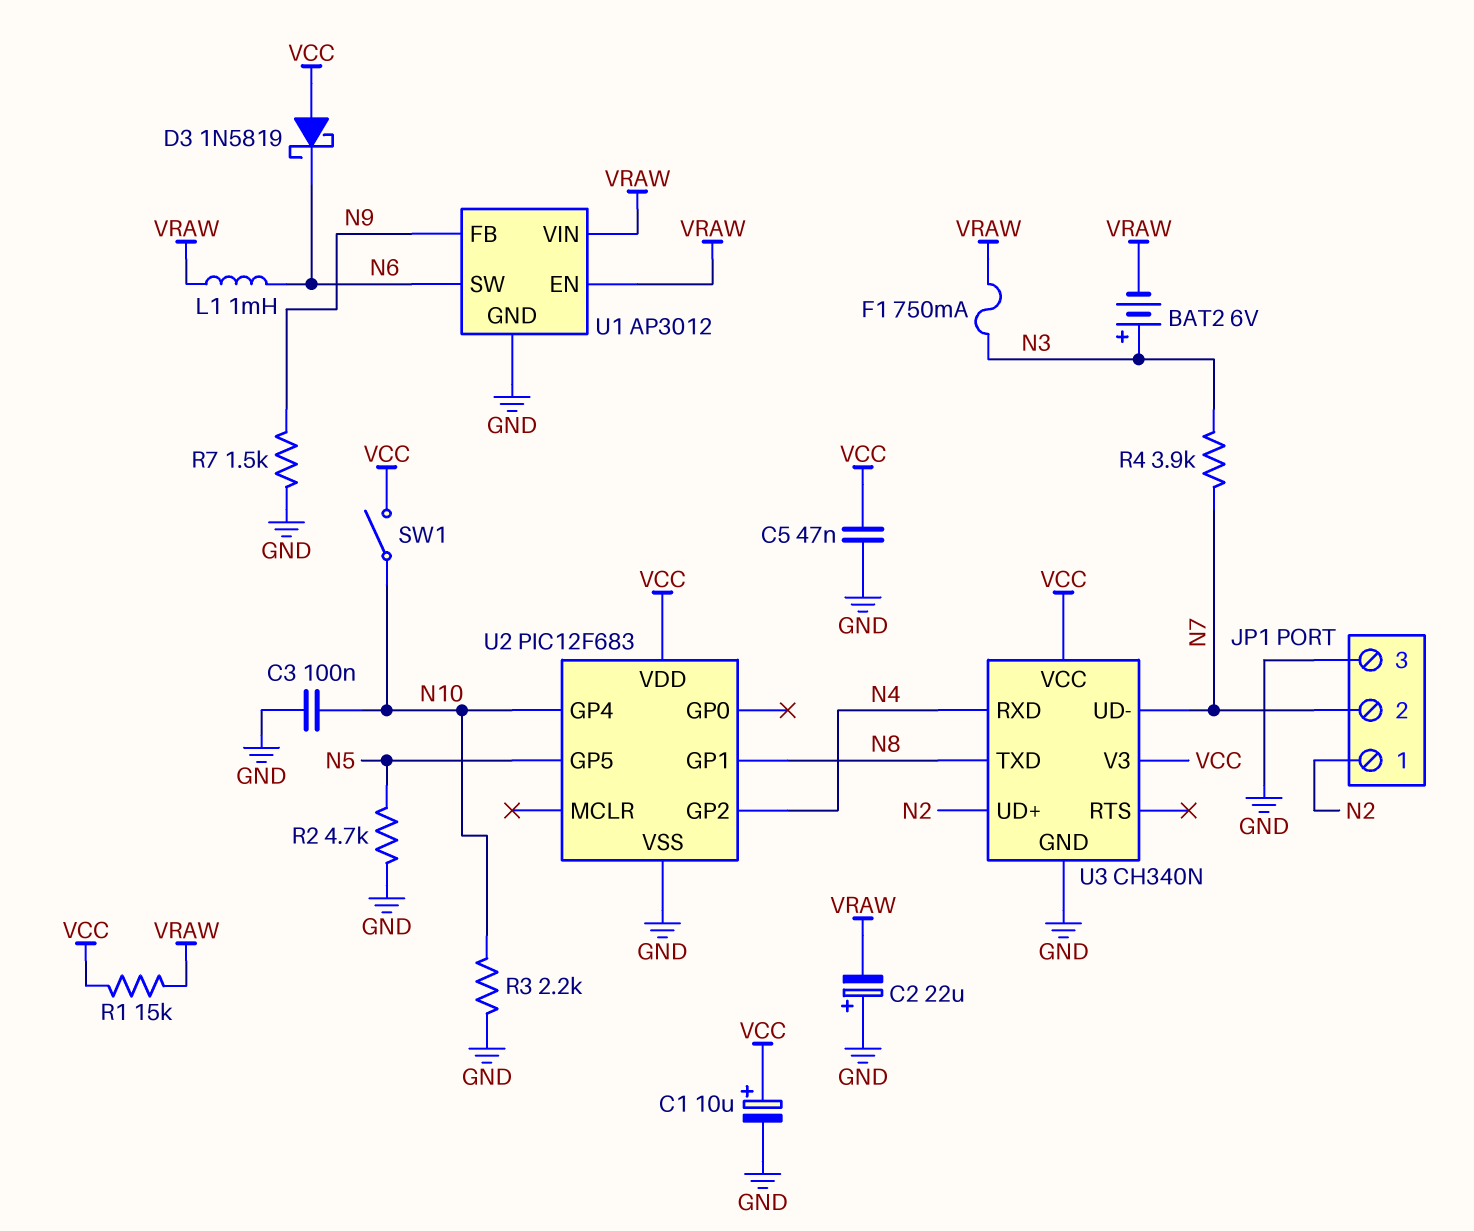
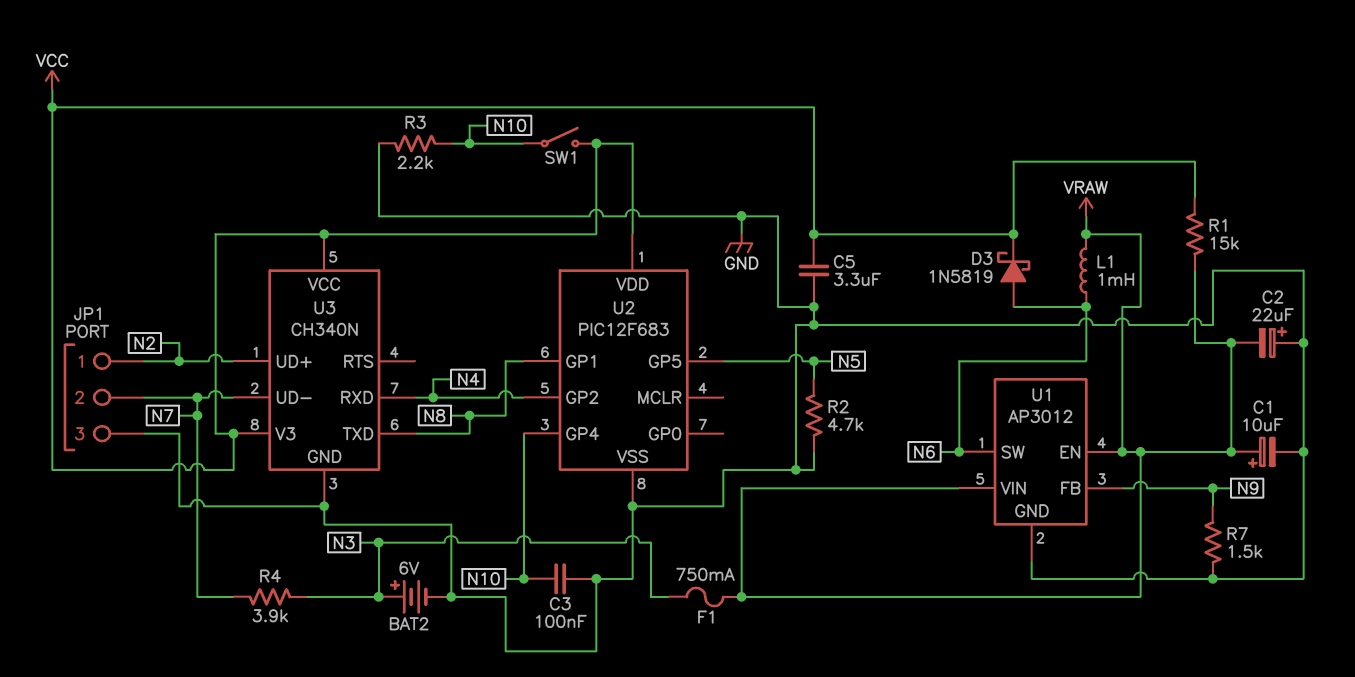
BAT2: 6V (plus N3, minus VRAW) -> 6V (plus N3, minus GND)
C1: 10uF (plus VCC, minus GND) -> 10uF (plus VRAW, minus GND)
C5: 47nF (GND, VCC) -> 3.3uF (GND, VCC)
D3: schottky 1N5819 (A VCC, K N6) -> schottky 1N5819 (A N6, K VCC)

